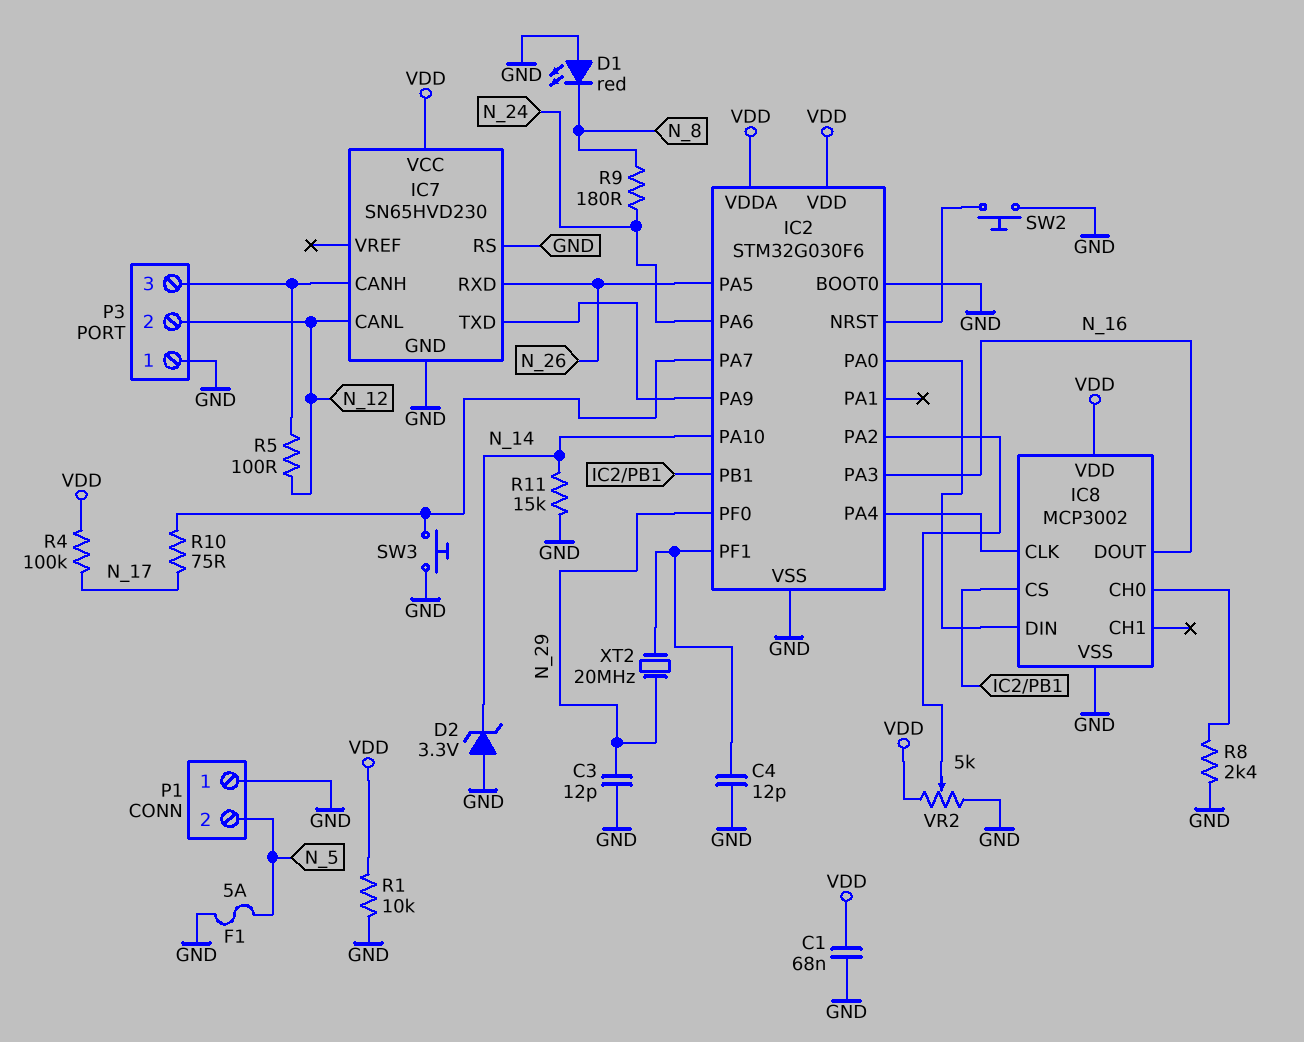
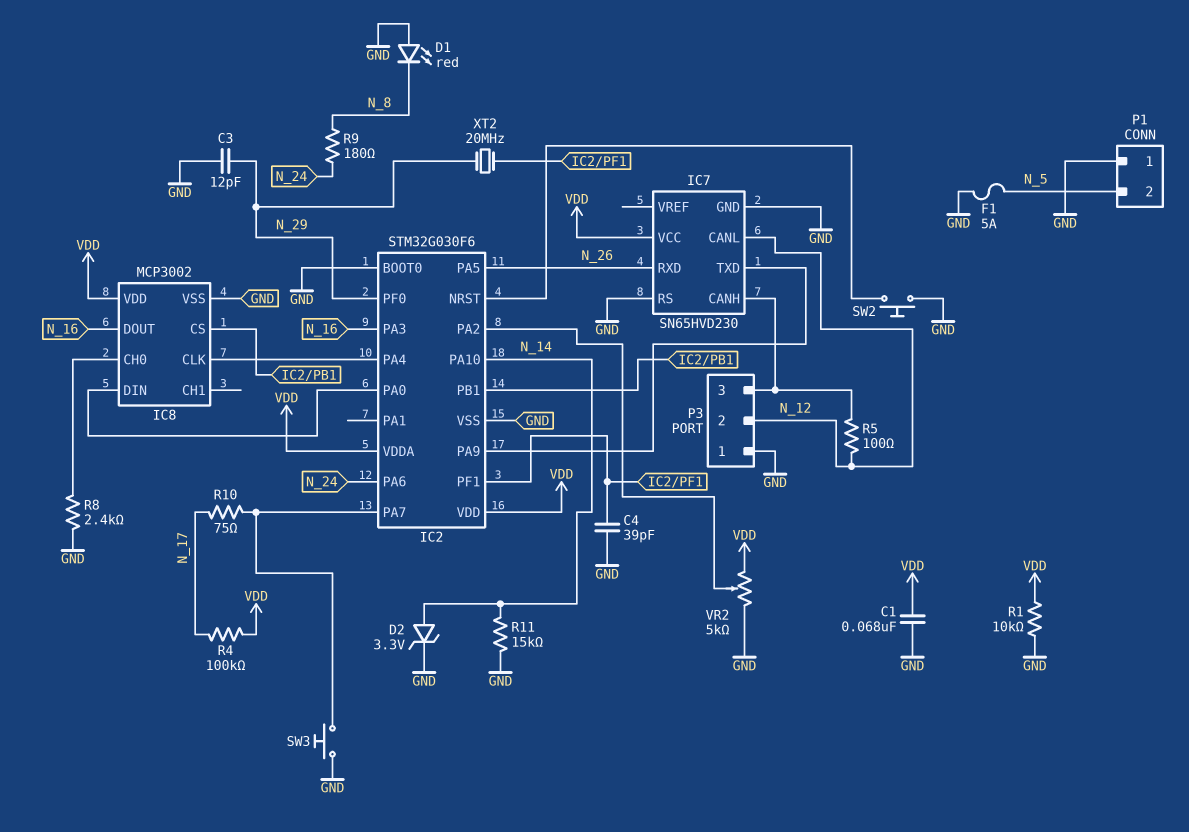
C4: 12pF (GND, IC2/PF1) -> 39pF (GND, IC2/PF1)
D2: zener 3.3V (A GND, K N_14) -> zener 3.3V (A N_14, K GND)

